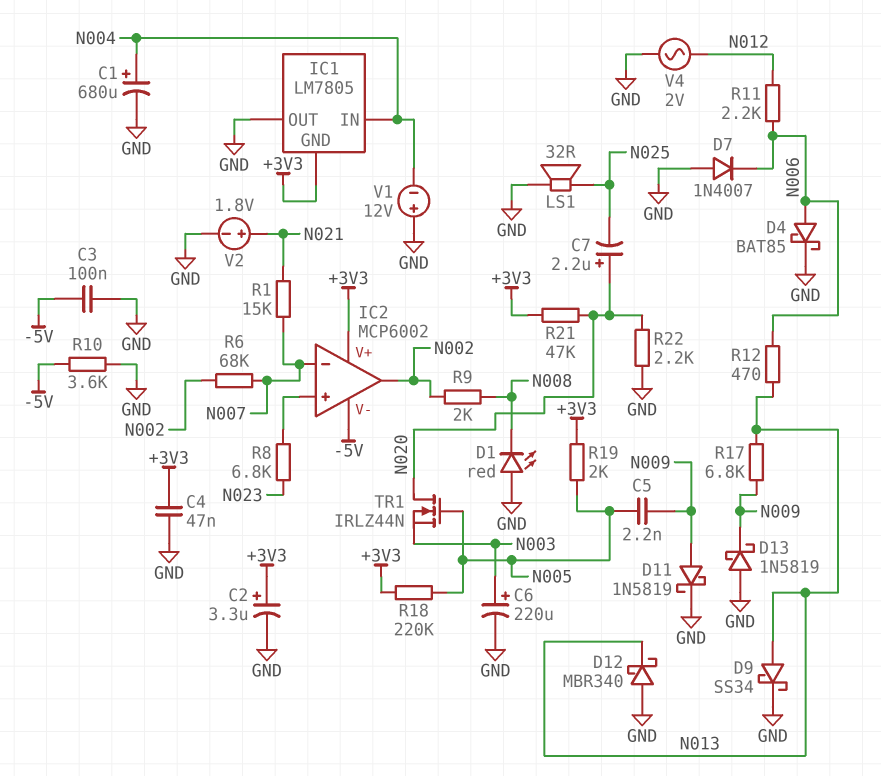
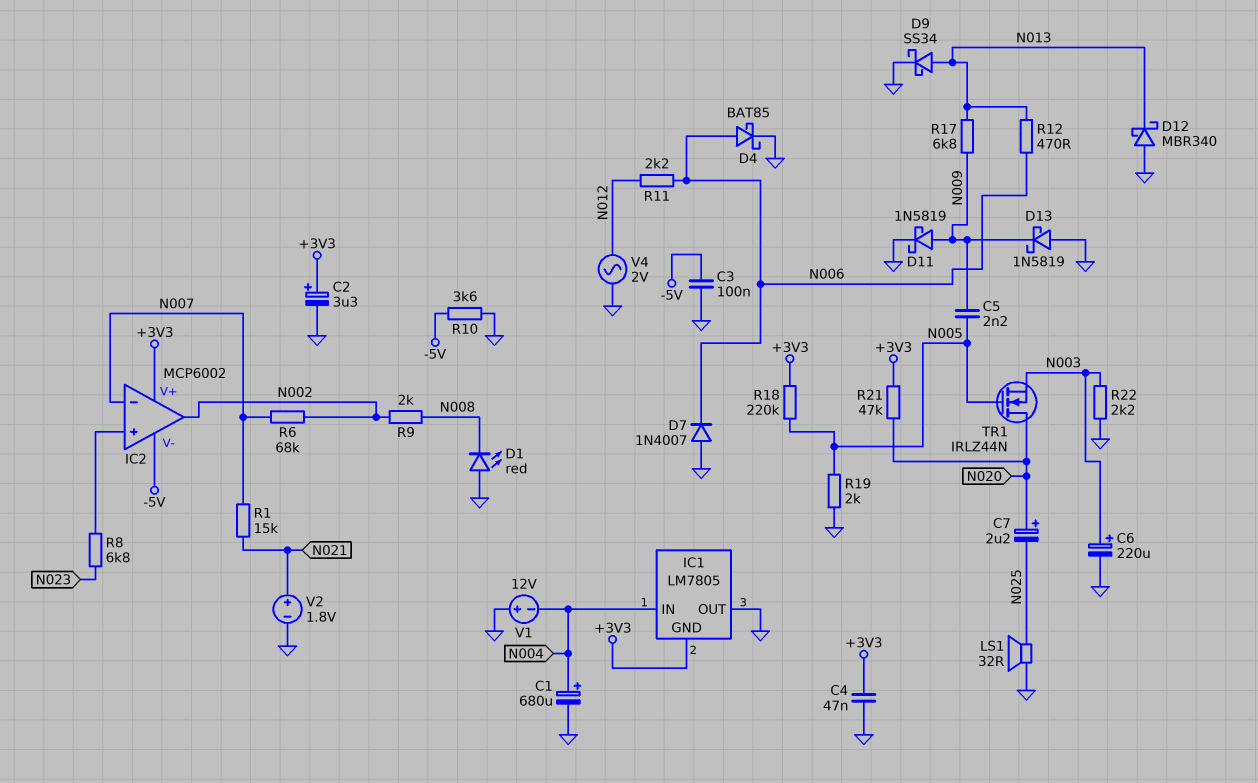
R19: 2k (+3V3, N005) -> 2k (GND, N005)
R22: 2.2k (GND, N020) -> 2.2k (GND, N003)

